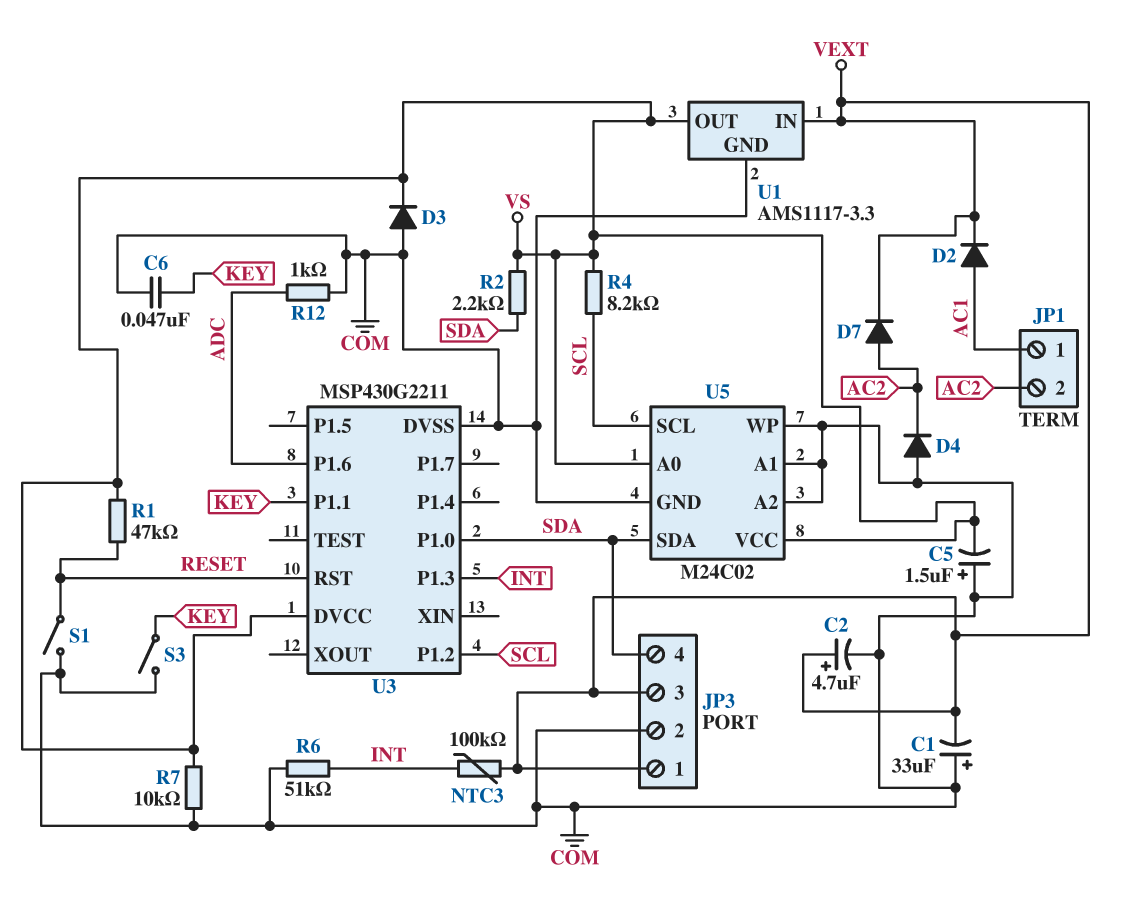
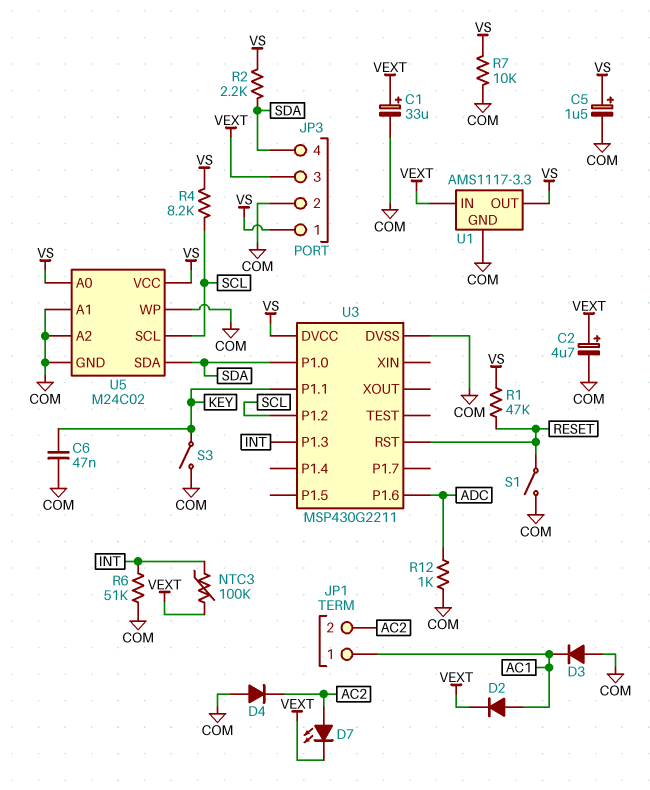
C1: 33uF (plus COM, minus VEXT) -> 33uF (plus VEXT, minus COM)
C5: 1.5uF (plus COM, minus VS) -> 1.5uF (plus VS, minus COM)
D3: diode (A COM, K VS) -> diode (A COM, K AC1)
D7: diode (A AC2, K VEXT) -> LED (A AC2, K VEXT)
JP3 pin 1: VEXT -> VS

